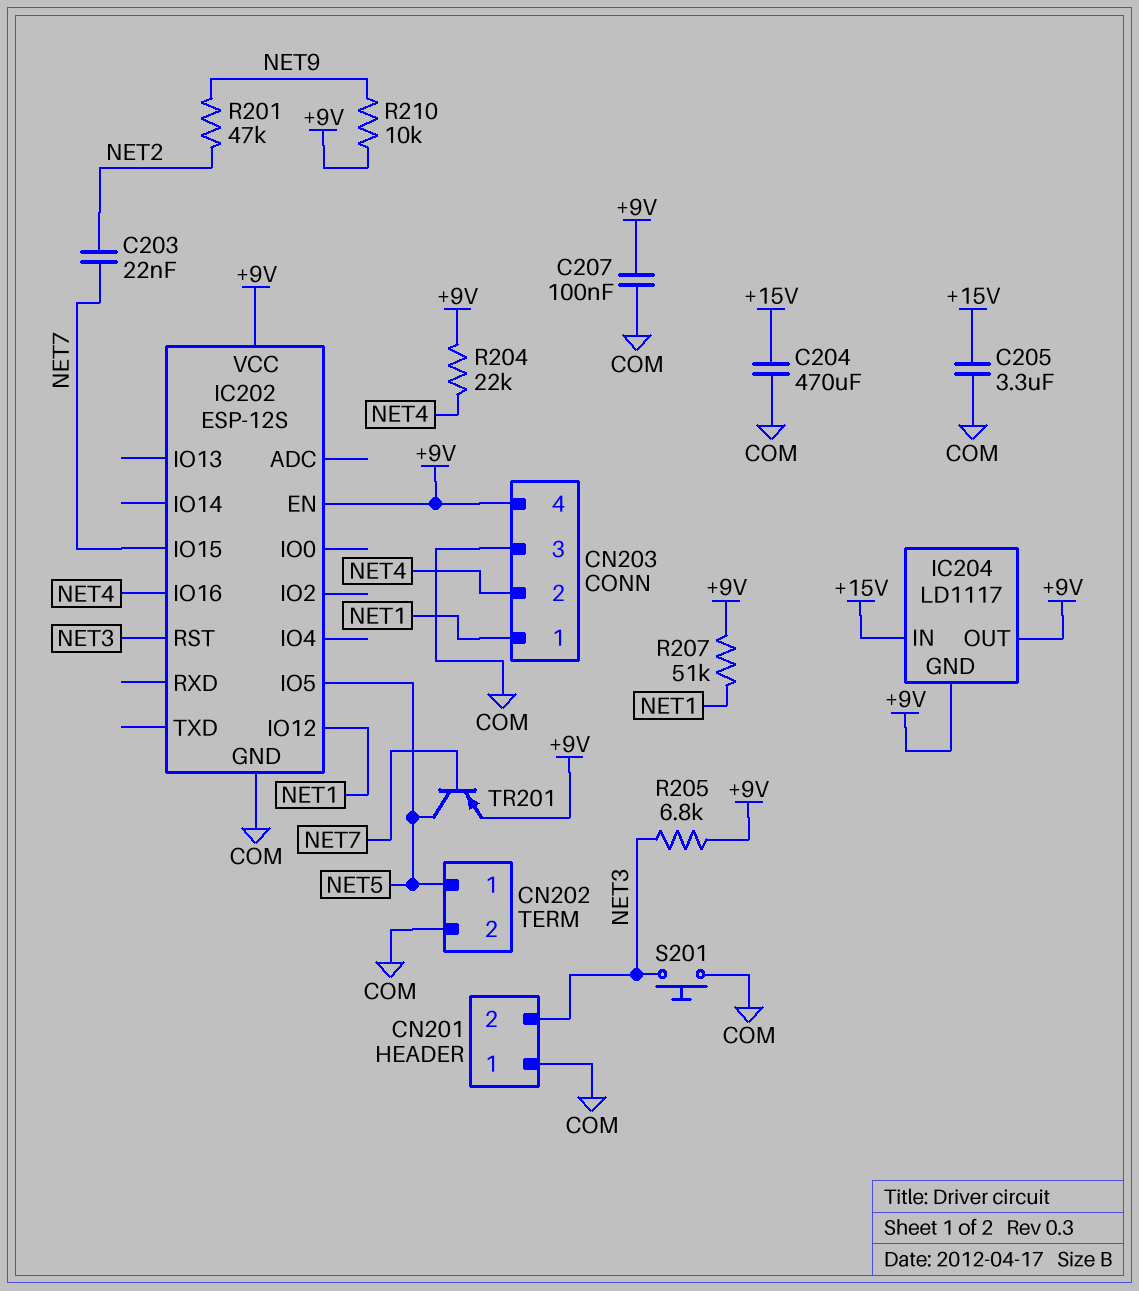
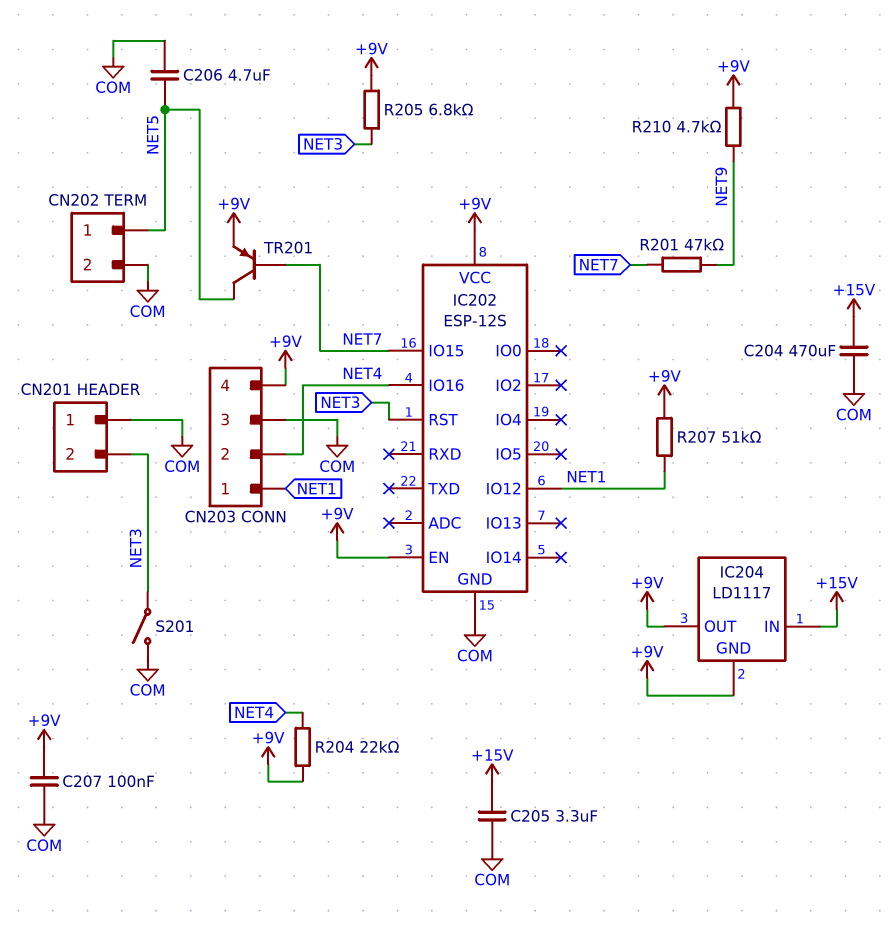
C203: 22nF (NET2, NET7) -> none
C206: none -> 4.7uF (COM, NET5)
IC202 pin IO5: NET5 -> none
R201: 47k (NET2, NET9) -> 47k (NET7, NET9)
R210: 10k (+9V, NET9) -> 4.7k (+9V, NET9)
S201: button (COM, NET3) -> switch (COM, NET3)

